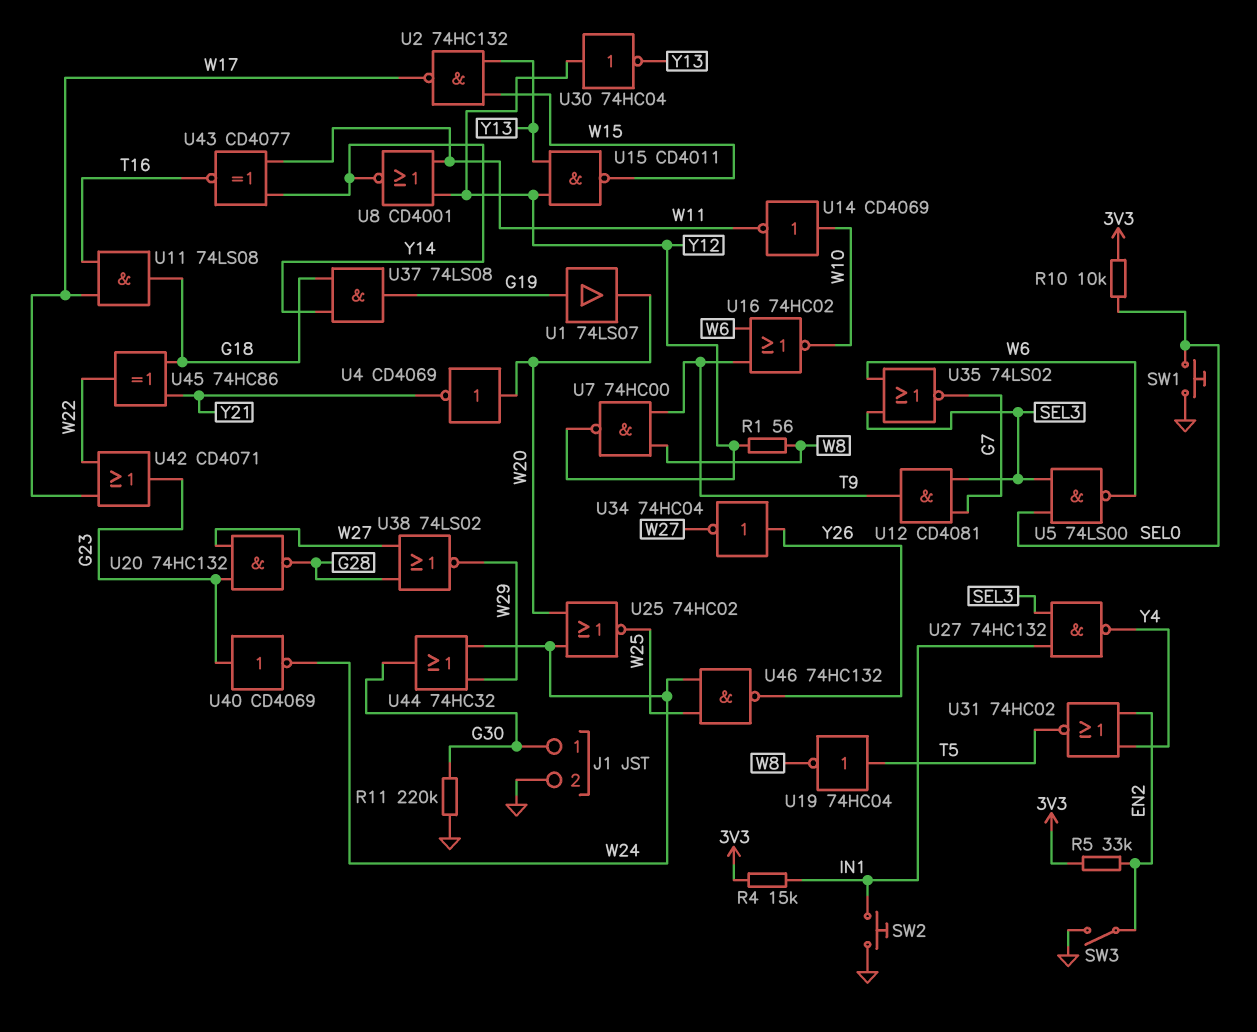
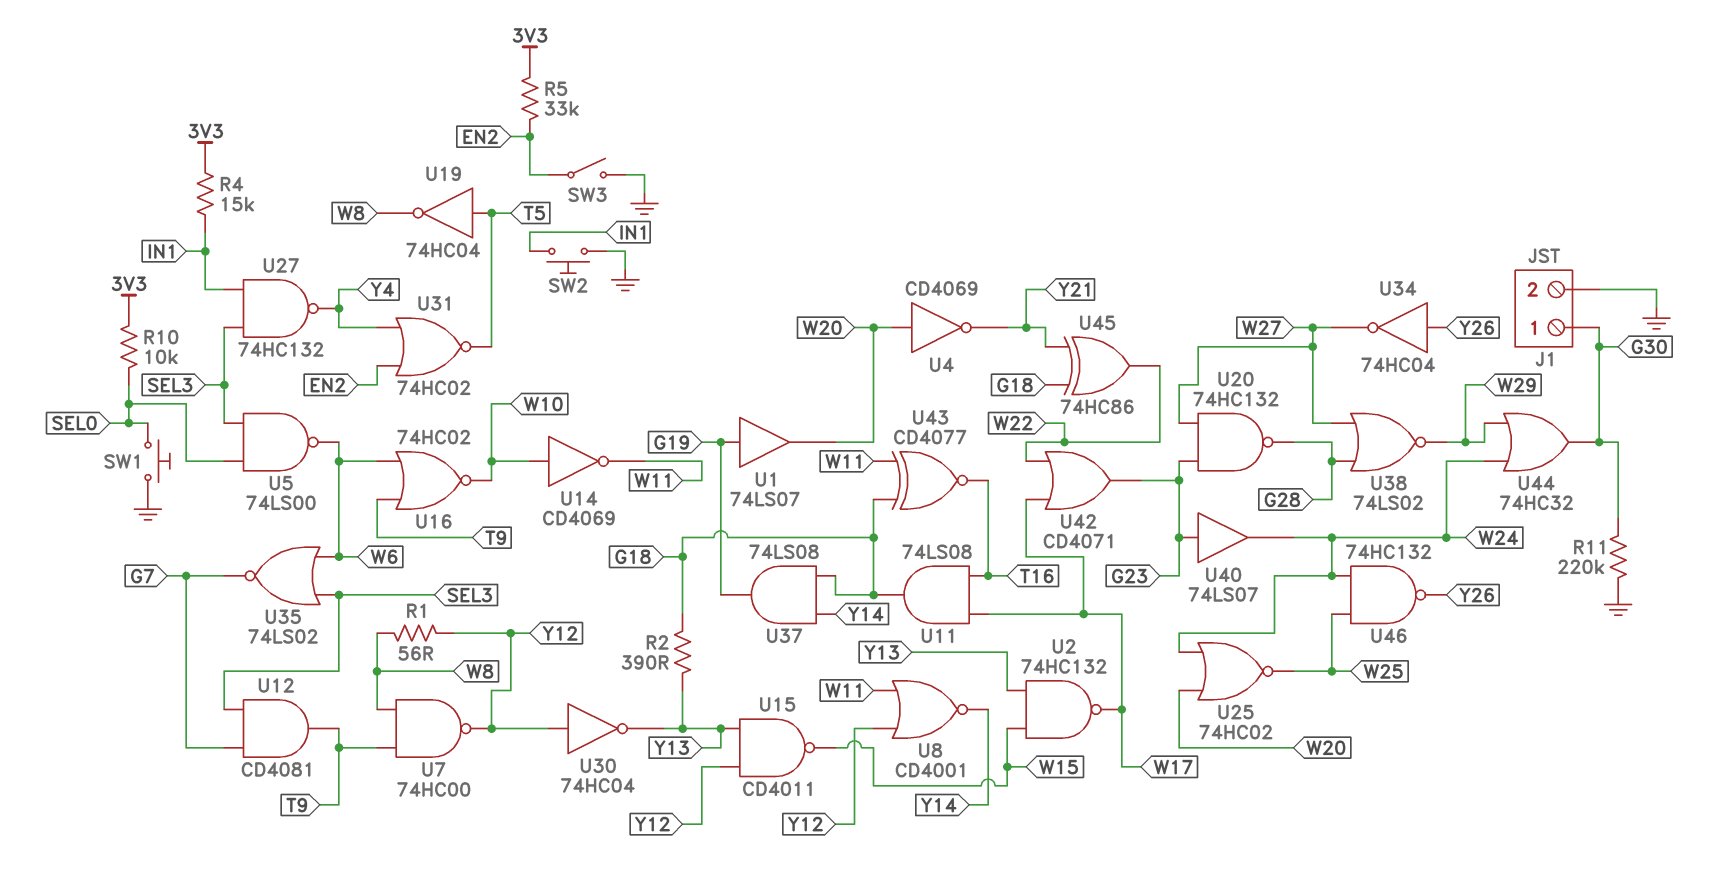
R2: none -> 390 (G18, Y13)
U40: NOT CD4069 (in G23, out W24) -> buffer 74LS07 (in G23, out W24)
U43: XNOR CD4077 (in W11, in Y14, out T16) -> XNOR CD4077 (in G18, in W11, out T16)

